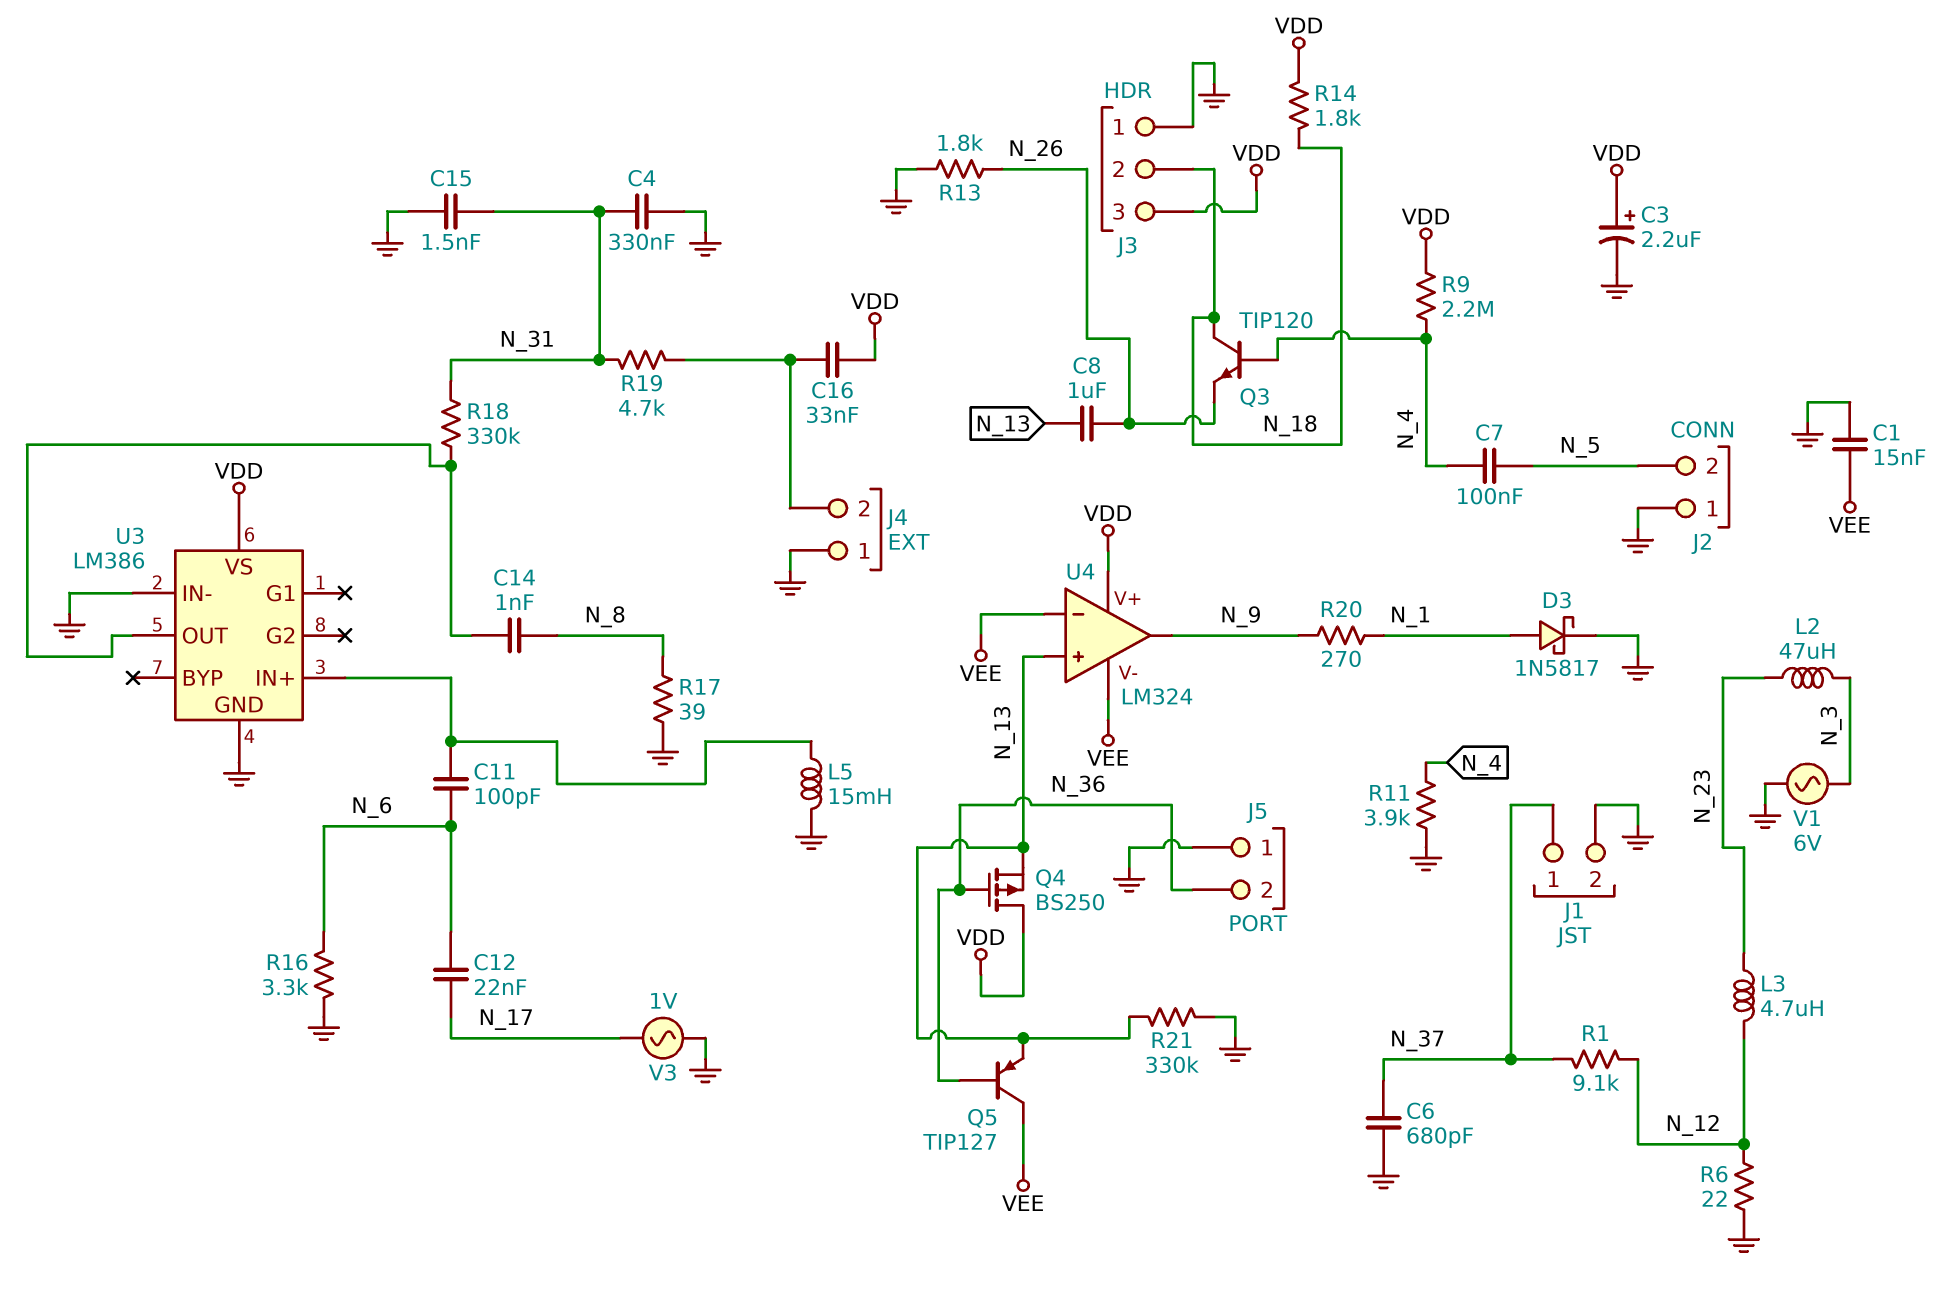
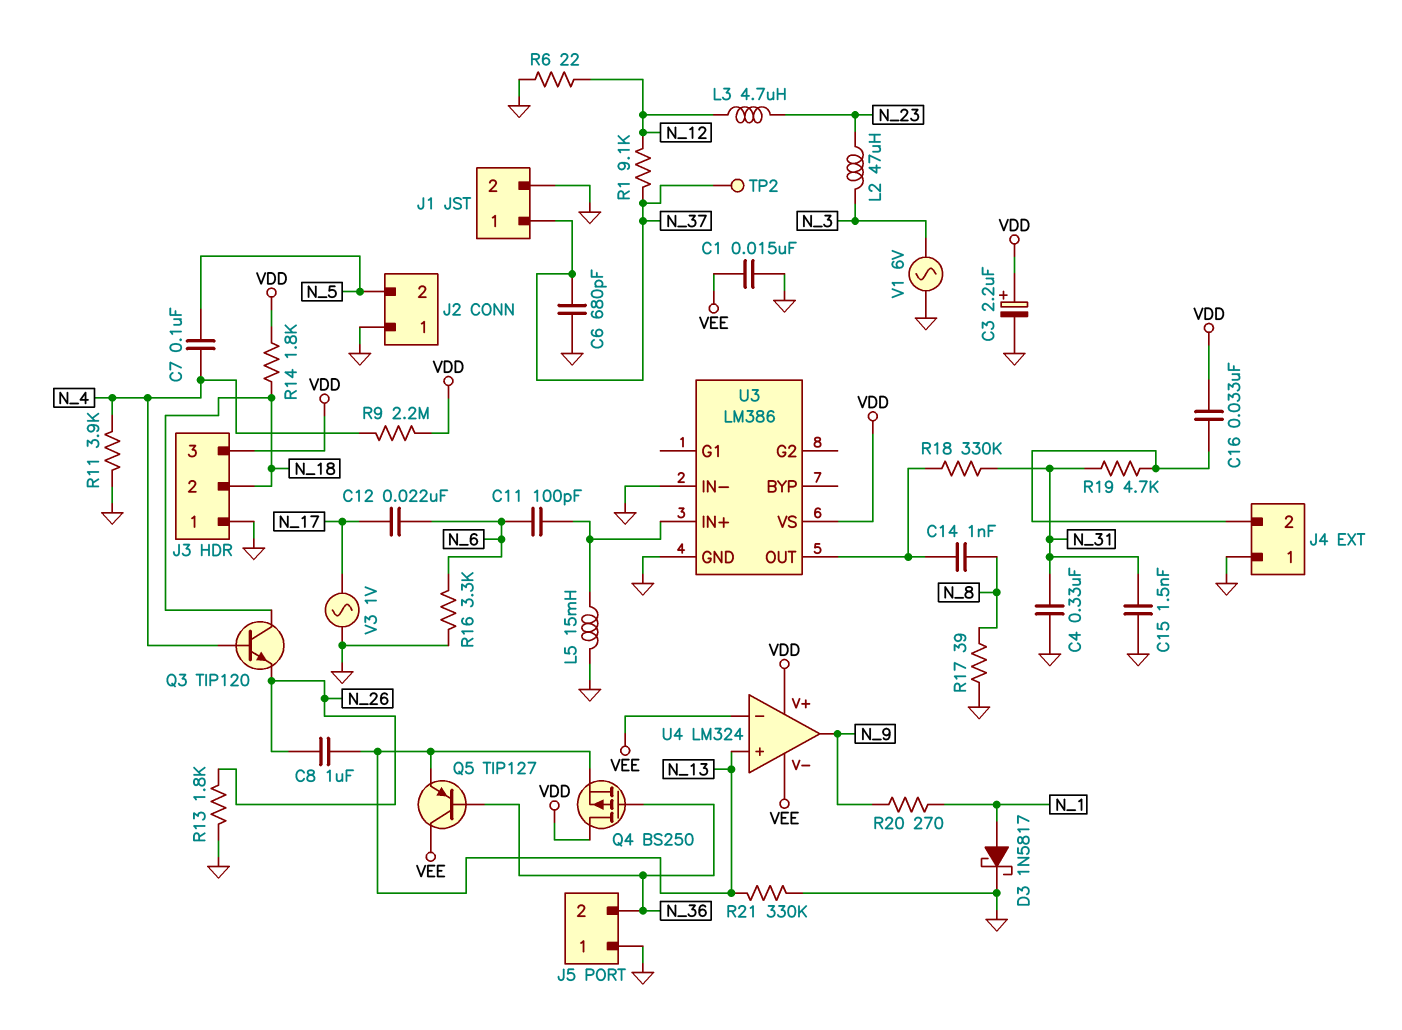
TP2: none -> test point (N_37)

